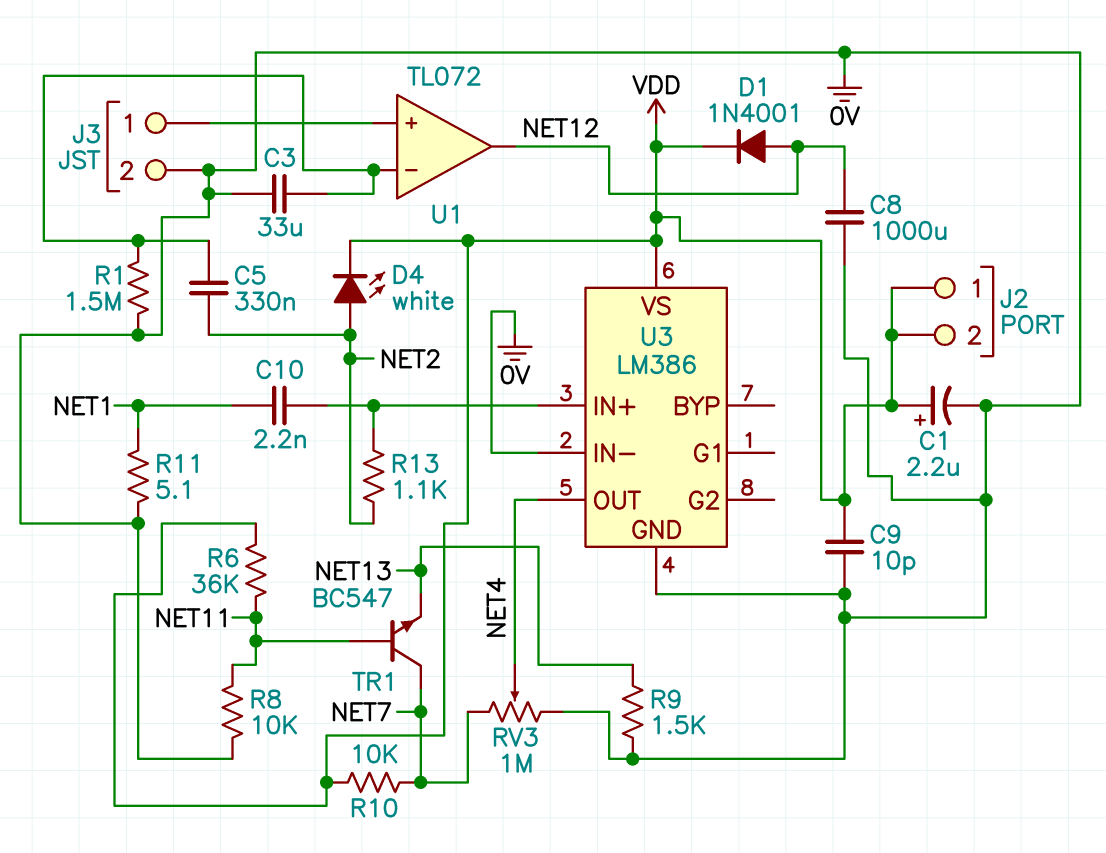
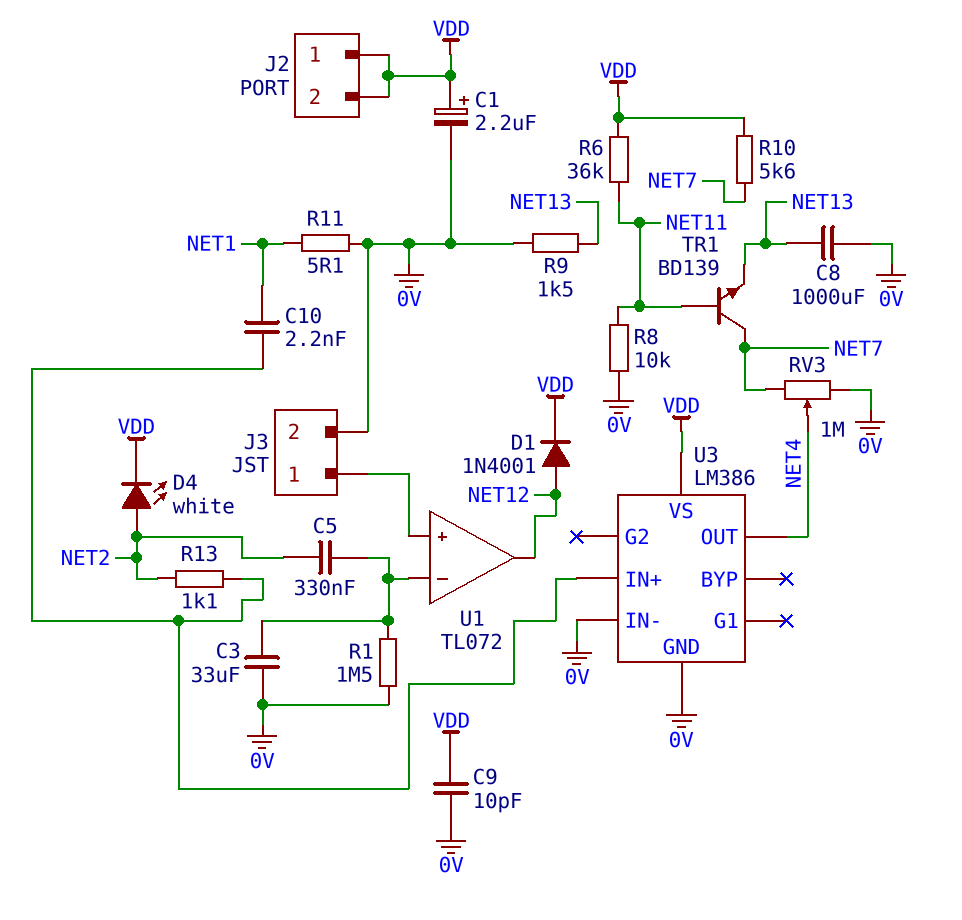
C8: 1000uF (0V, NET12) -> 1000uF (0V, NET13)
R10: 10k (NET7, VDD) -> 5.6k (NET7, VDD)
TR1: NPN BC547 (B NET11, C NET7, E NET13) -> NPN BD139 (B NET11, C NET7, E NET13)

